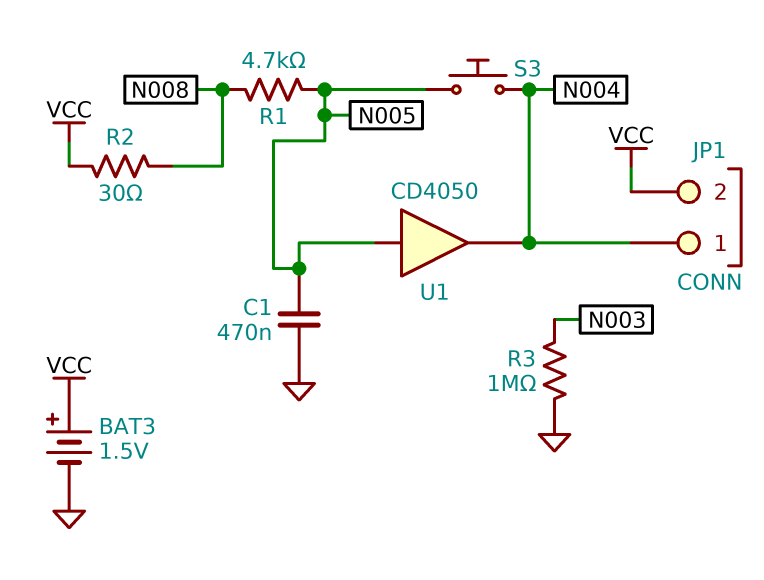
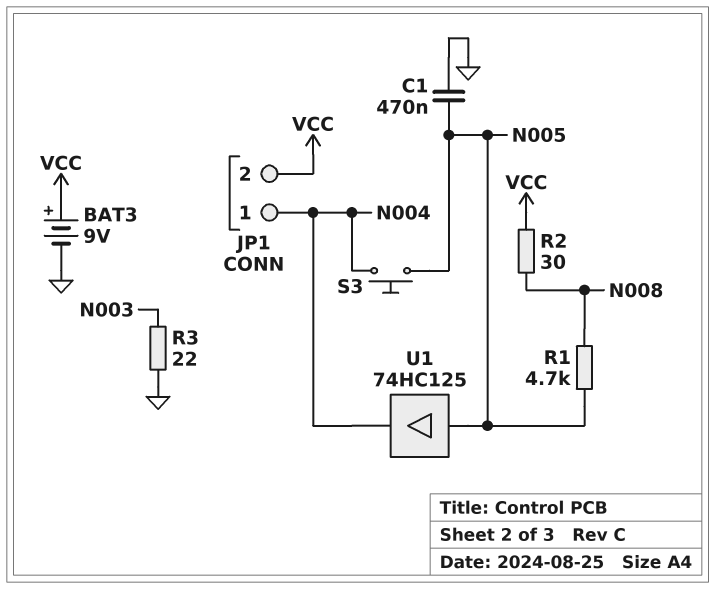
BAT3: 1.5V (plus VCC, minus GND) -> 9V (plus VCC, minus GND)
R3: 1M (GND, N003) -> 22 (GND, N003)
U1: buffer CD4050 (in N005, out N004) -> buffer 74HC125 (in N005, out N004)

